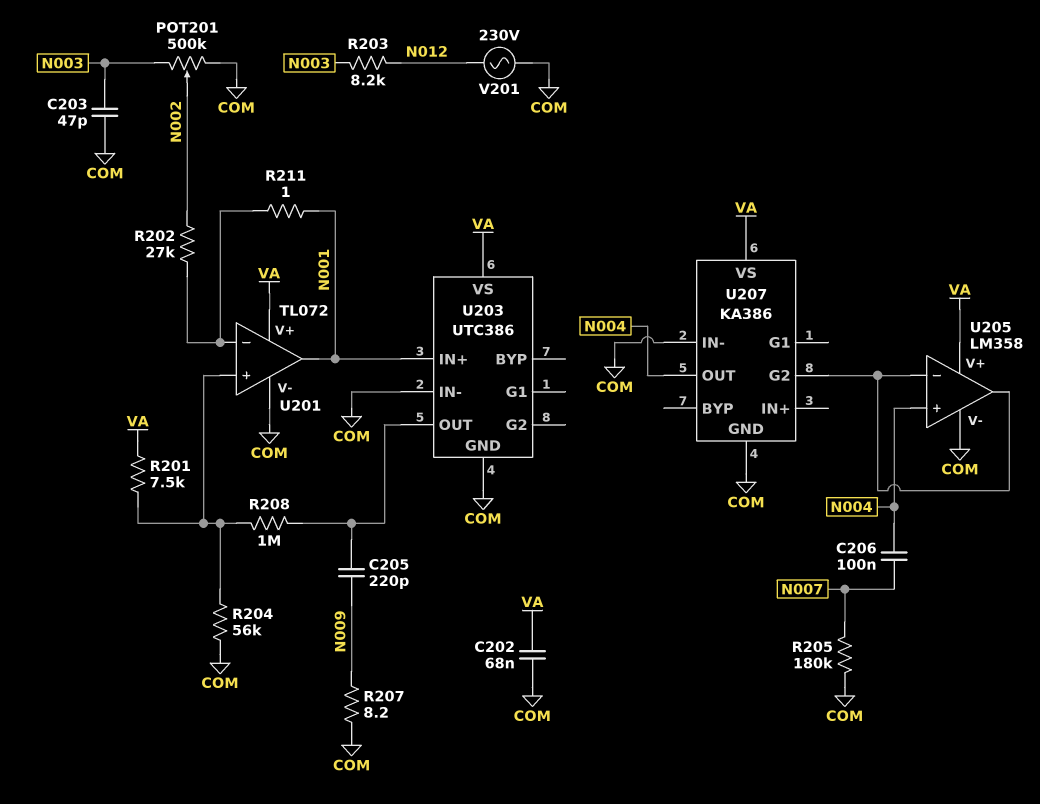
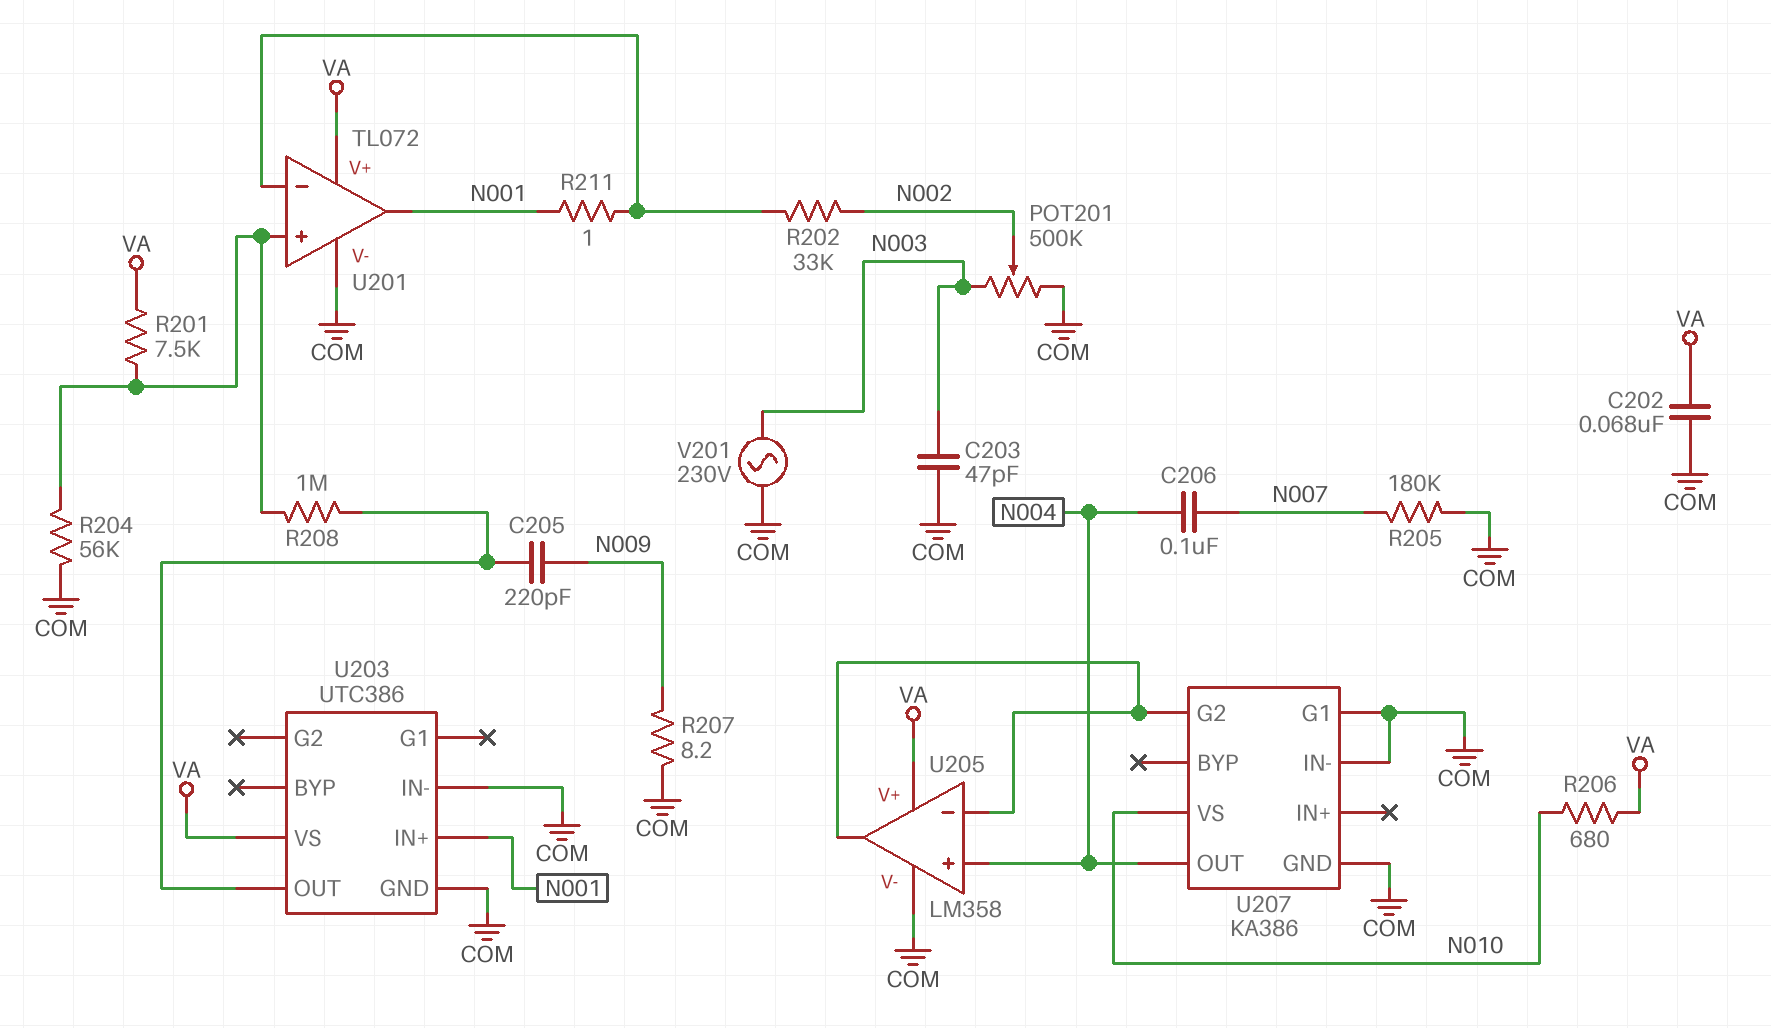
R202: 27k (N002, U201/in-) -> 33k (N002, U201/in-)
R203: 8.2k (N003, N012) -> none
R206: none -> 680 (N010, VA)
U207 pin G1: none -> COM
U207 pin VS: VA -> N010
V201: AC 230V (COM, N012) -> AC 230V (COM, N003)

